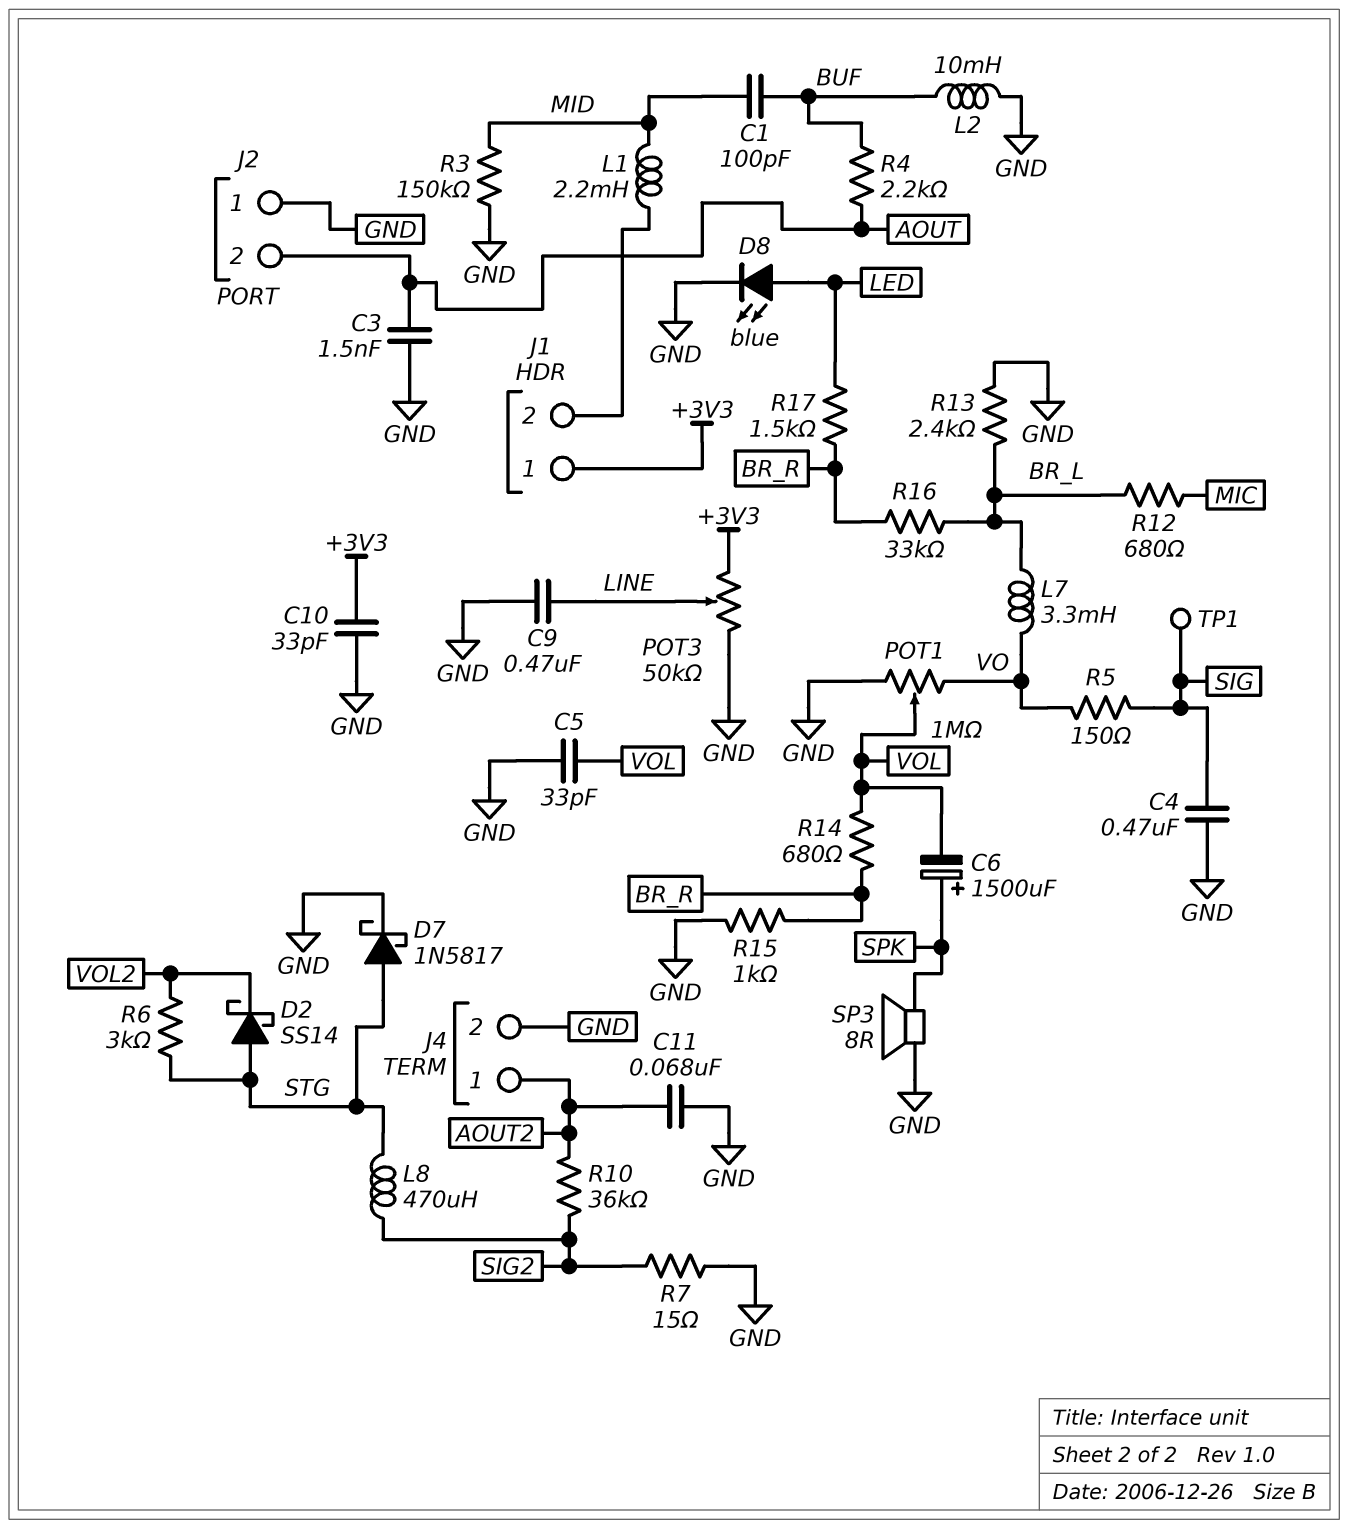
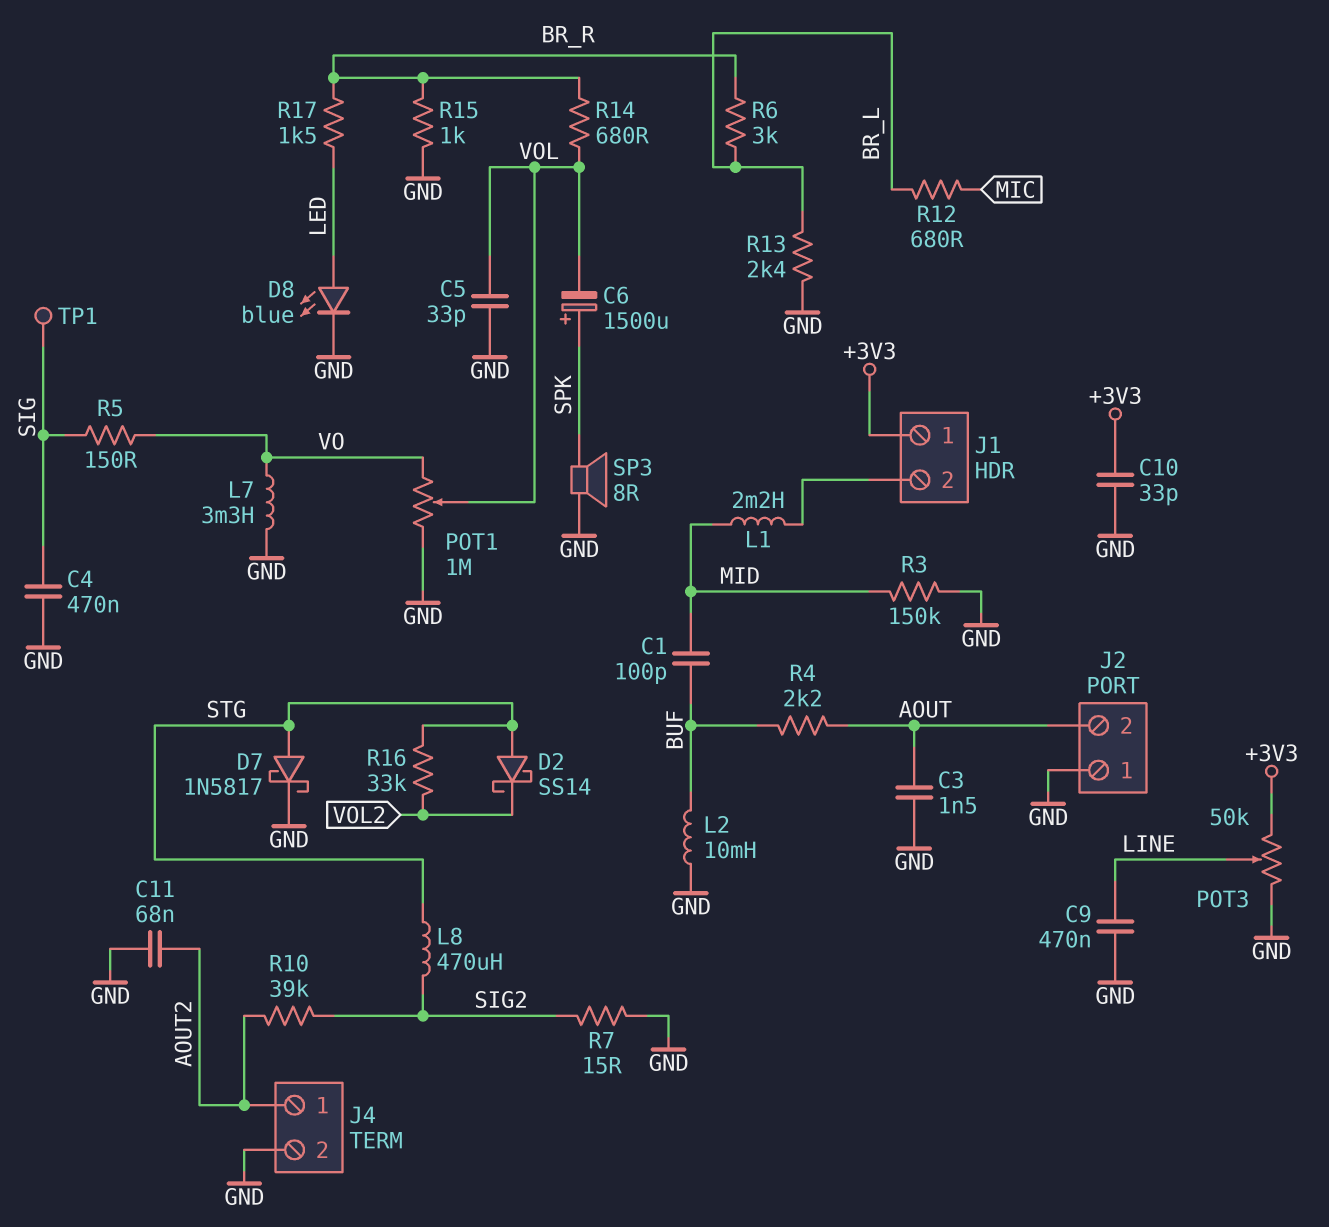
L7: 3.3mH (BR_L, VO) -> 3.3mH (GND, VO)
R6: 3k (STG, VOL2) -> 3k (BR_L, BR_R)
R10: 36k (AOUT2, SIG2) -> 39k (AOUT2, SIG2)
R16: 33k (BR_L, BR_R) -> 33k (STG, VOL2)

